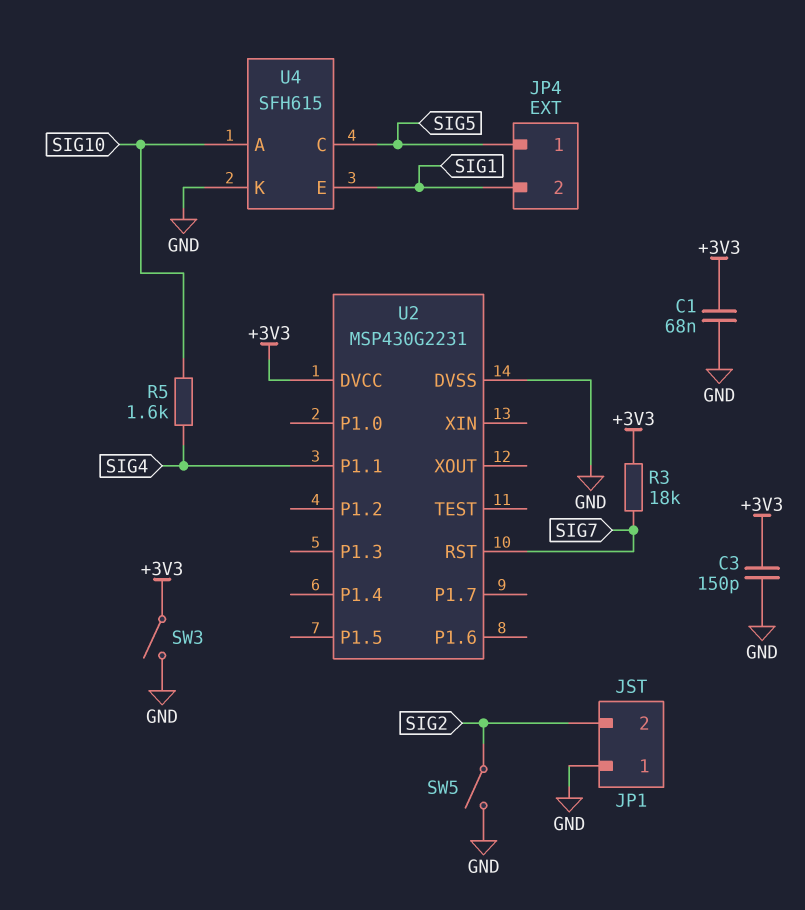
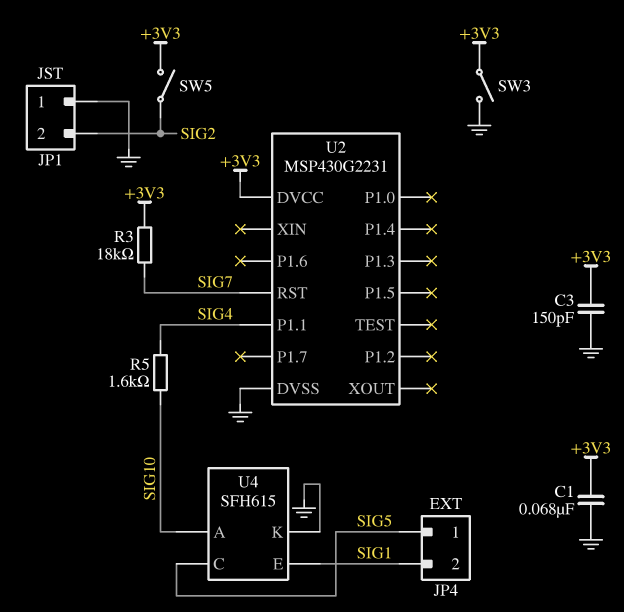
SW5: switch (GND, SIG2) -> switch (+3V3, SIG2)

